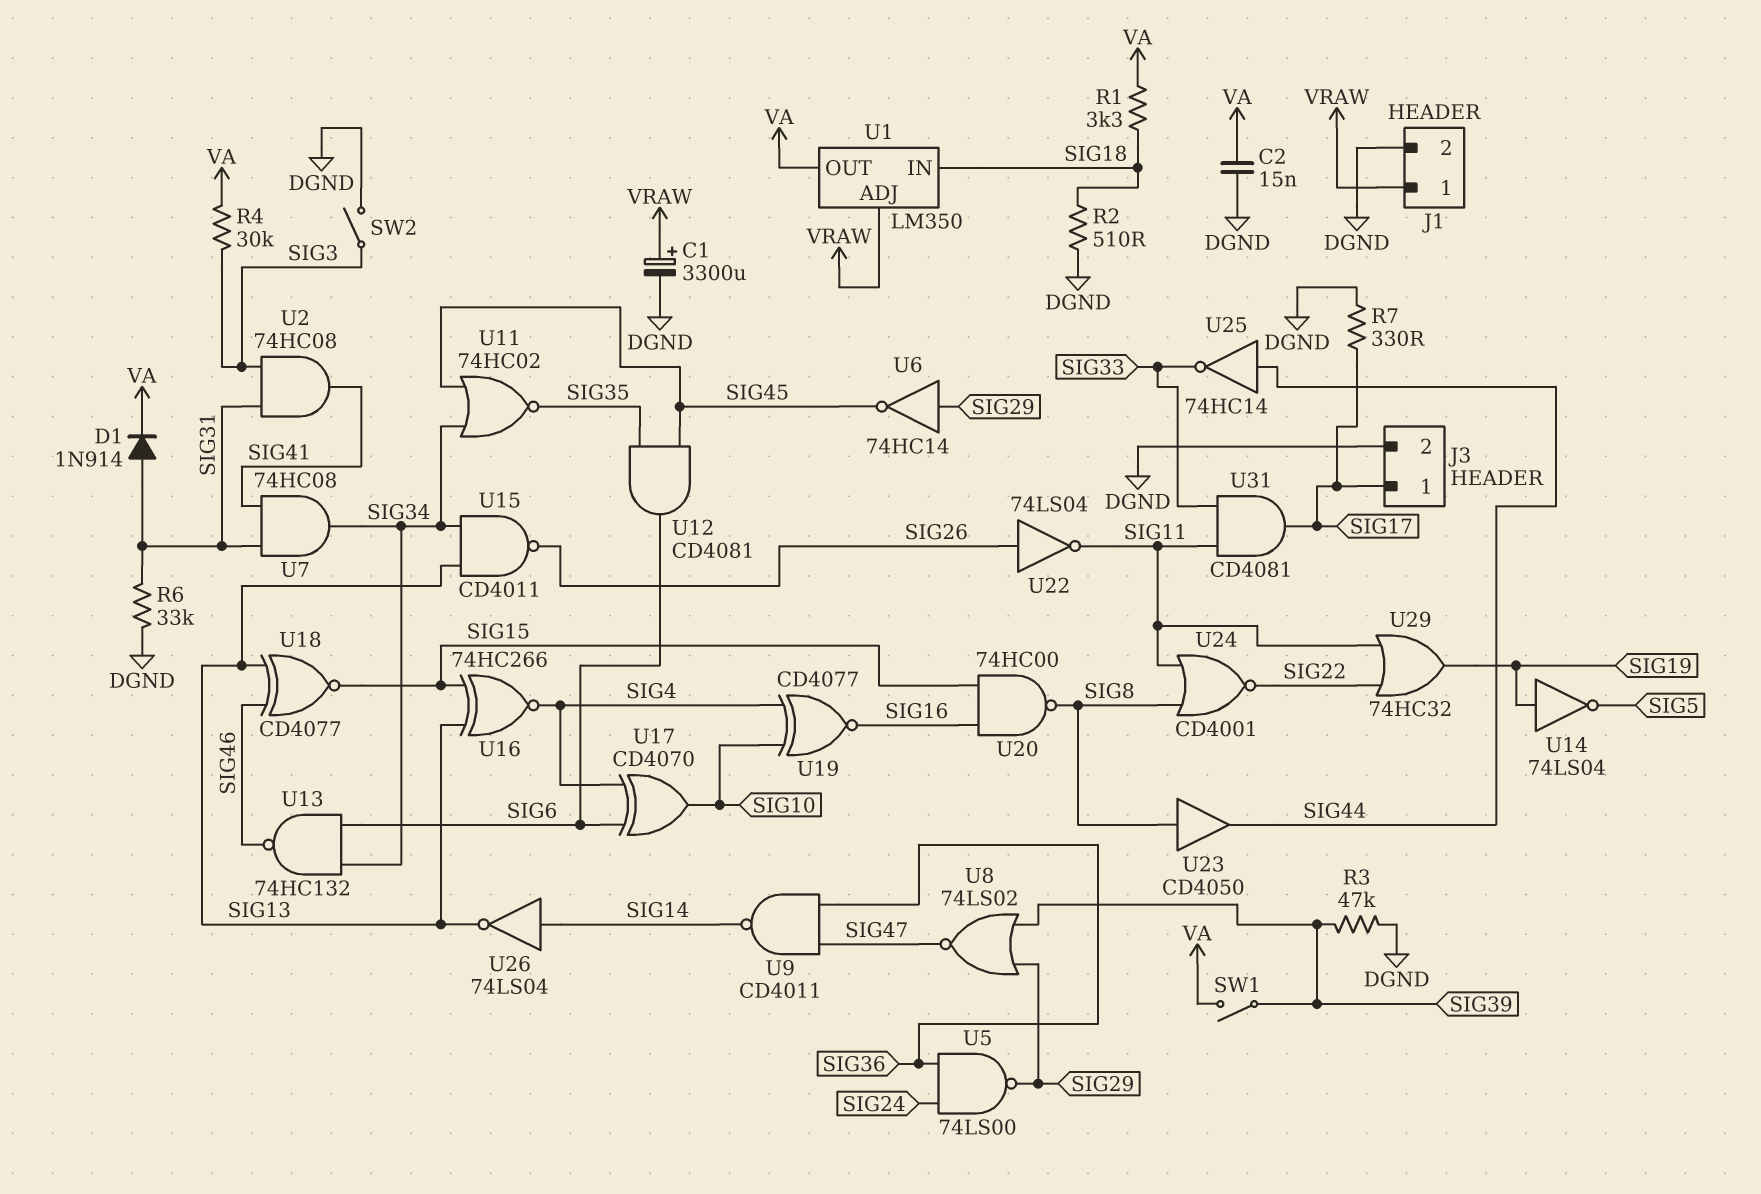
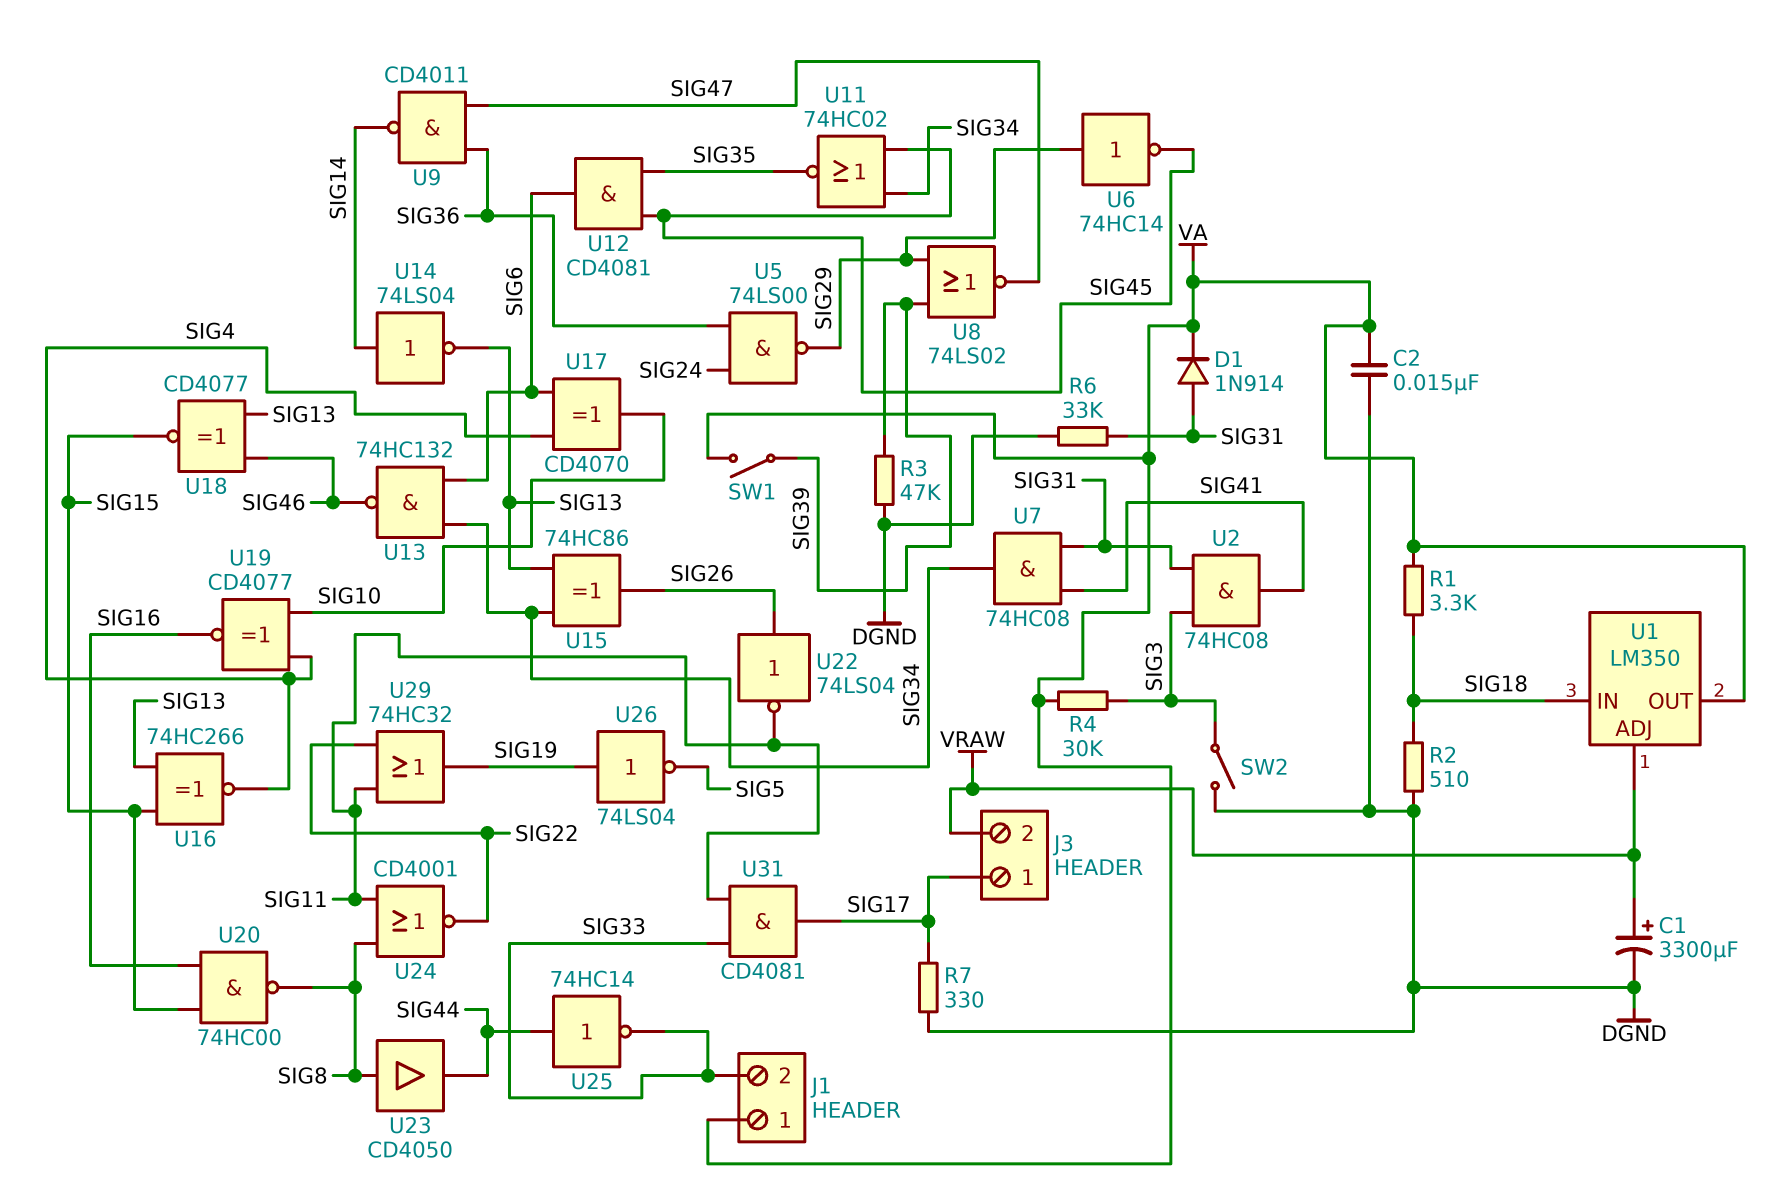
J1 pin 1: VRAW -> VA
J1 pin 2: DGND -> SIG33
J3 pin 2: DGND -> VRAW
U14: NOT 74LS04 (in SIG19, out SIG5) -> NOT 74LS04 (in SIG14, out SIG13)
U15: NAND CD4011 (in SIG13, in SIG34, out SIG26) -> XOR 74HC86 (in SIG13, in SIG34, out SIG26)
U26: NOT 74LS04 (in SIG14, out SIG13) -> NOT 74LS04 (in SIG19, out SIG5)

